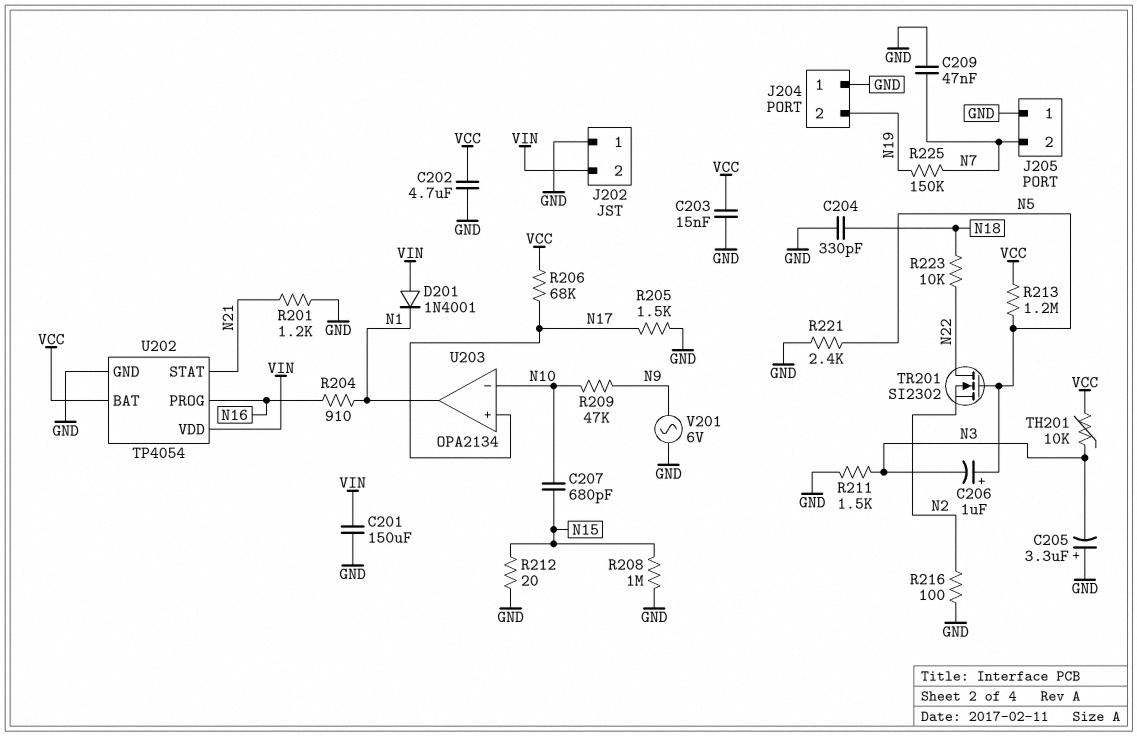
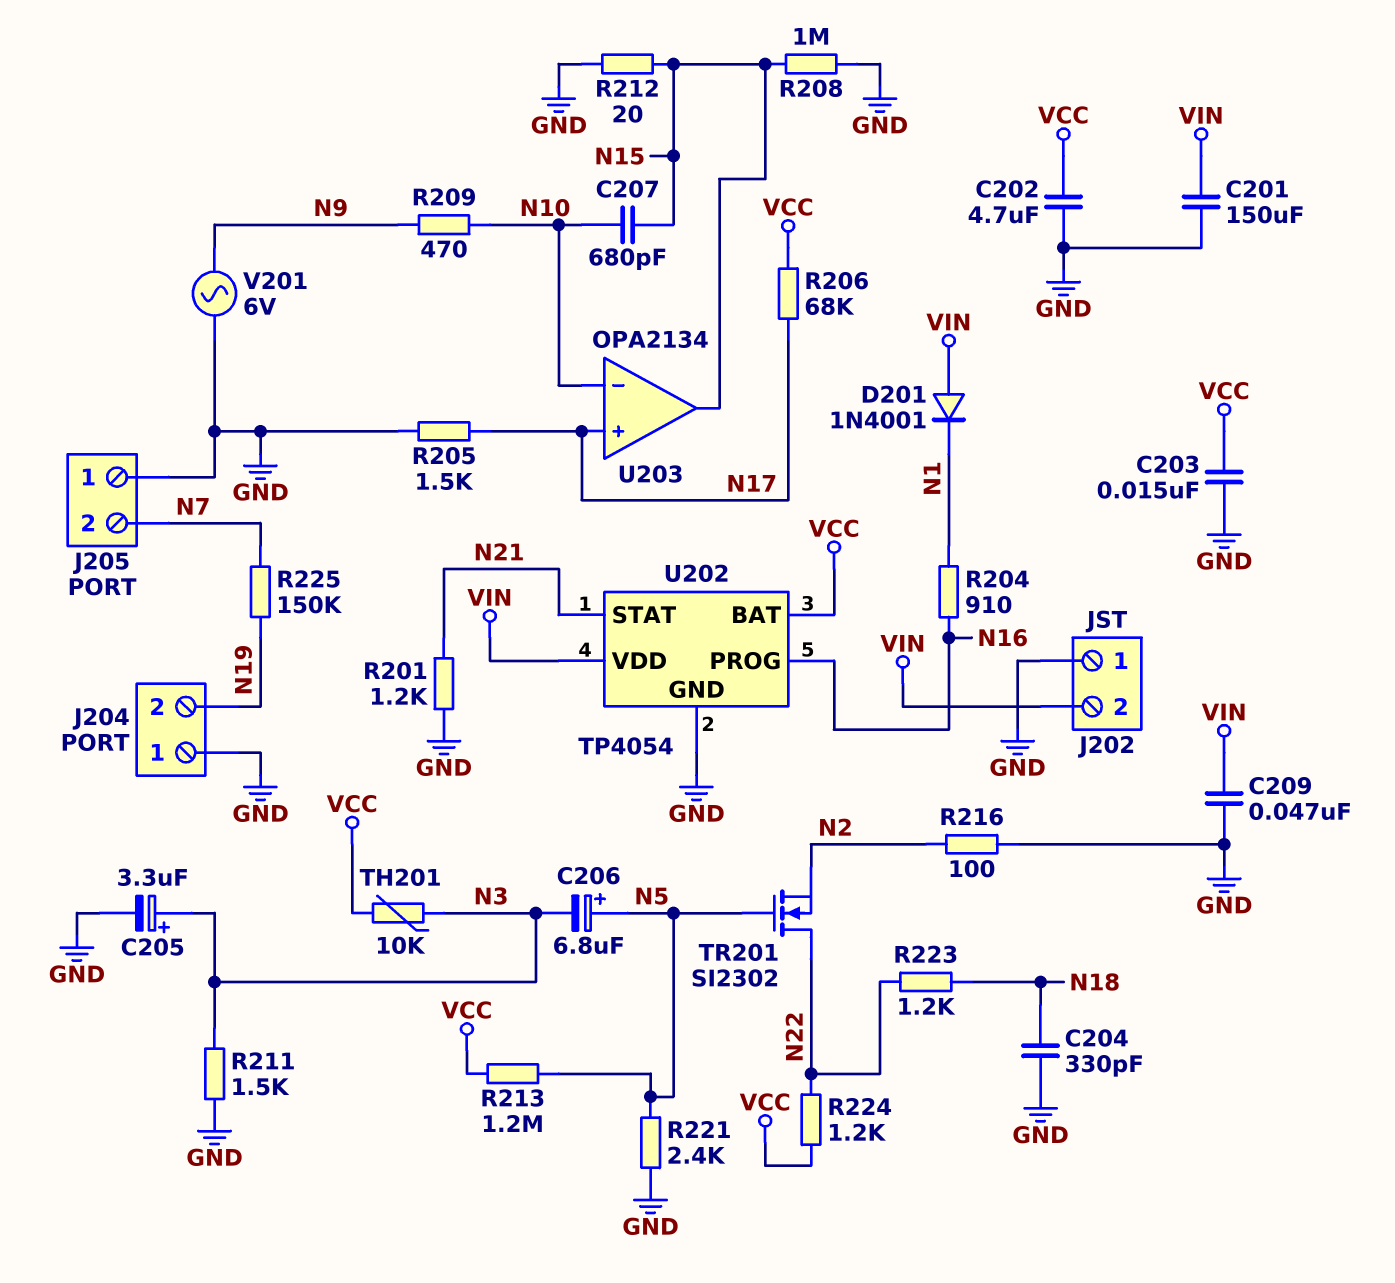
C205: 3.3uF (plus GND, minus N3) -> 3.3uF (plus N3, minus GND)
C206: 1uF (plus N5, minus N3) -> 6.8uF (plus N5, minus N3)
C209: 47nF (GND, N7) -> 47nF (GND, VIN)
R209: 47k (N9, N10) -> 470 (N9, N10)
R223: 10k (N18, N22) -> 1.2k (N18, N22)
R224: none -> 1.2k (N22, VCC)
U203 pin out: N1 -> N15

